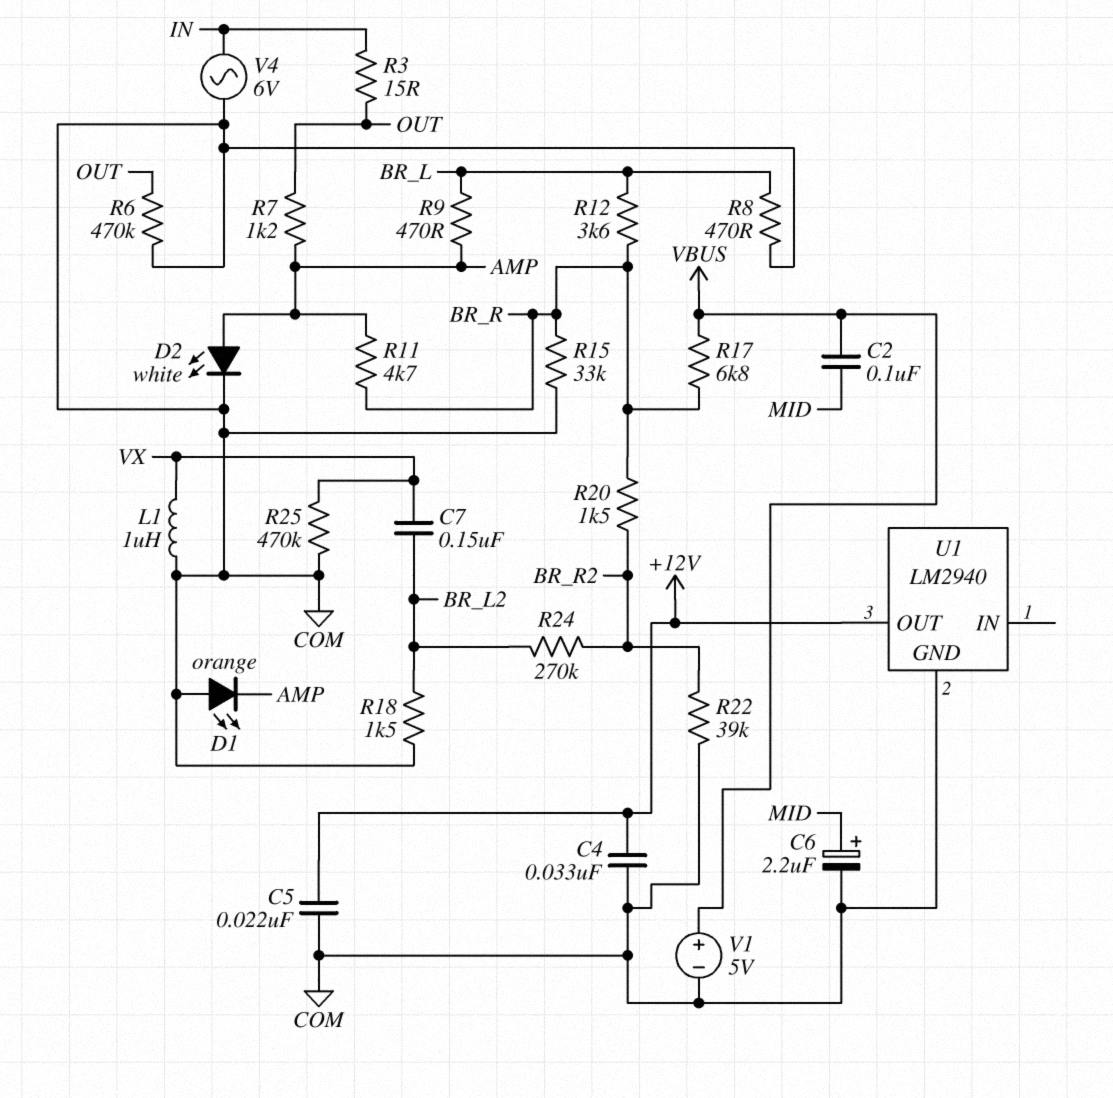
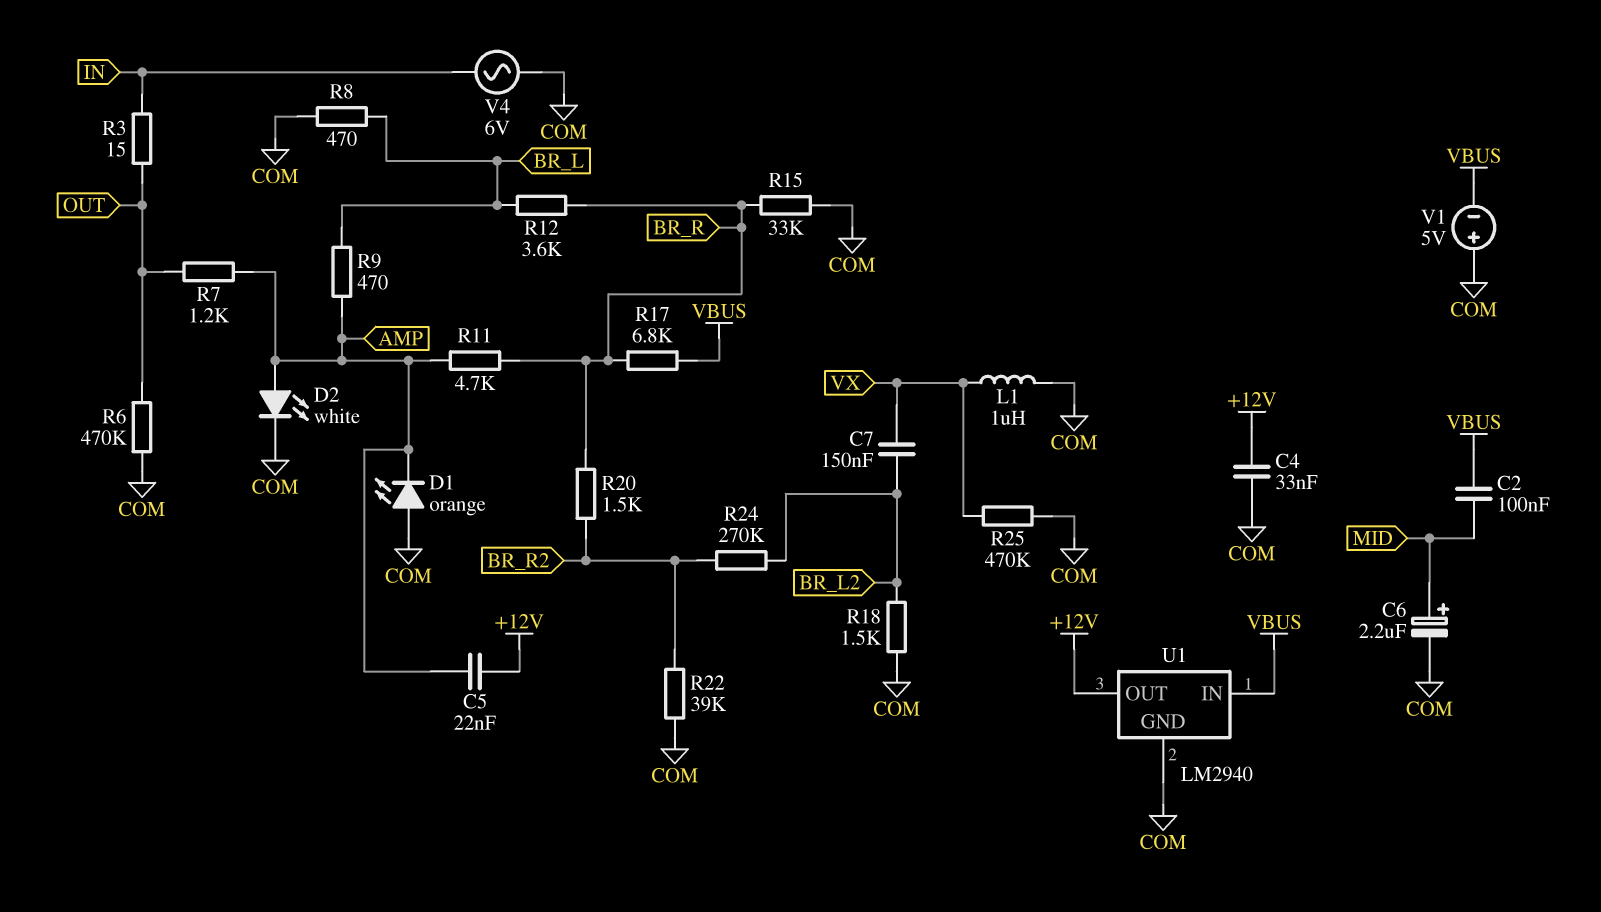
C5: 22nF (+12V, COM) -> 22nF (+12V, AMP)
U1 pin IN: none -> VBUS
V1: 5V (plus VBUS, minus COM) -> 5V (plus COM, minus VBUS)

